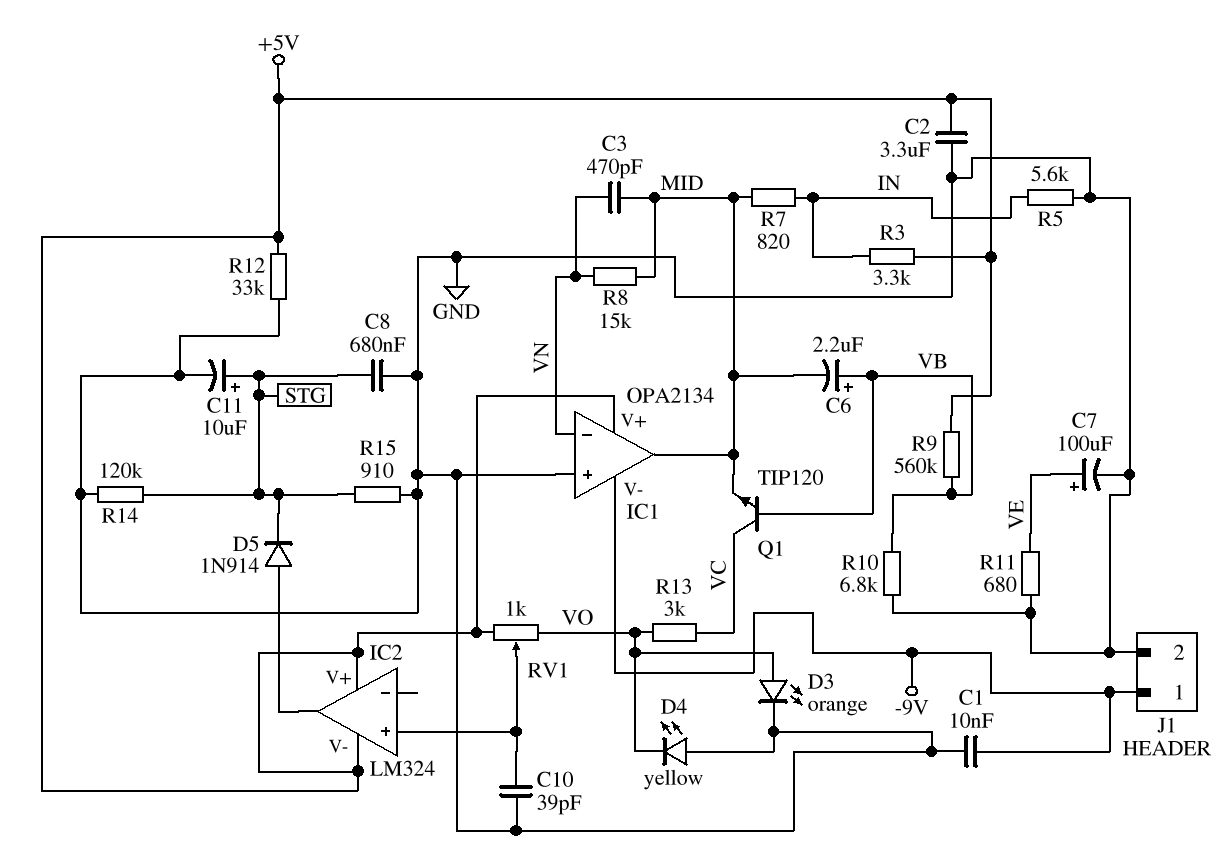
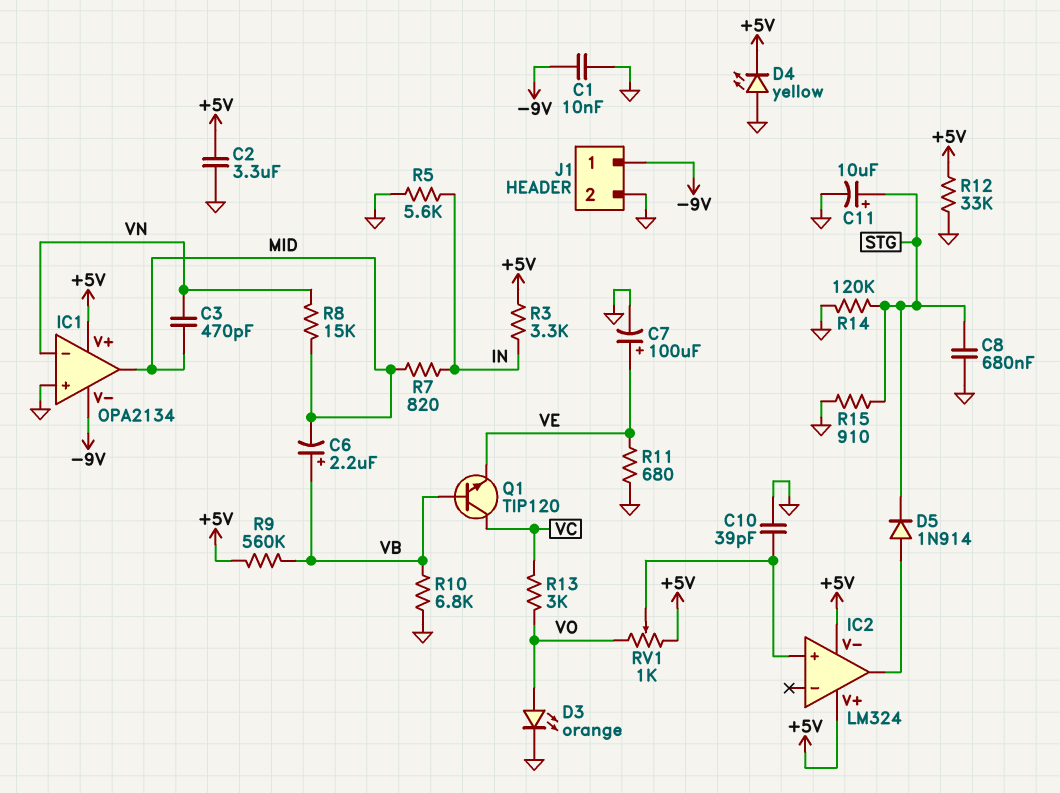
D4: LED yellow (A GND, K VO) -> LED yellow (A GND, K +5V)
Q1: NPN TIP120 (B VB, C VC, E MID) -> NPN TIP120 (B VB, C VC, E VE)

